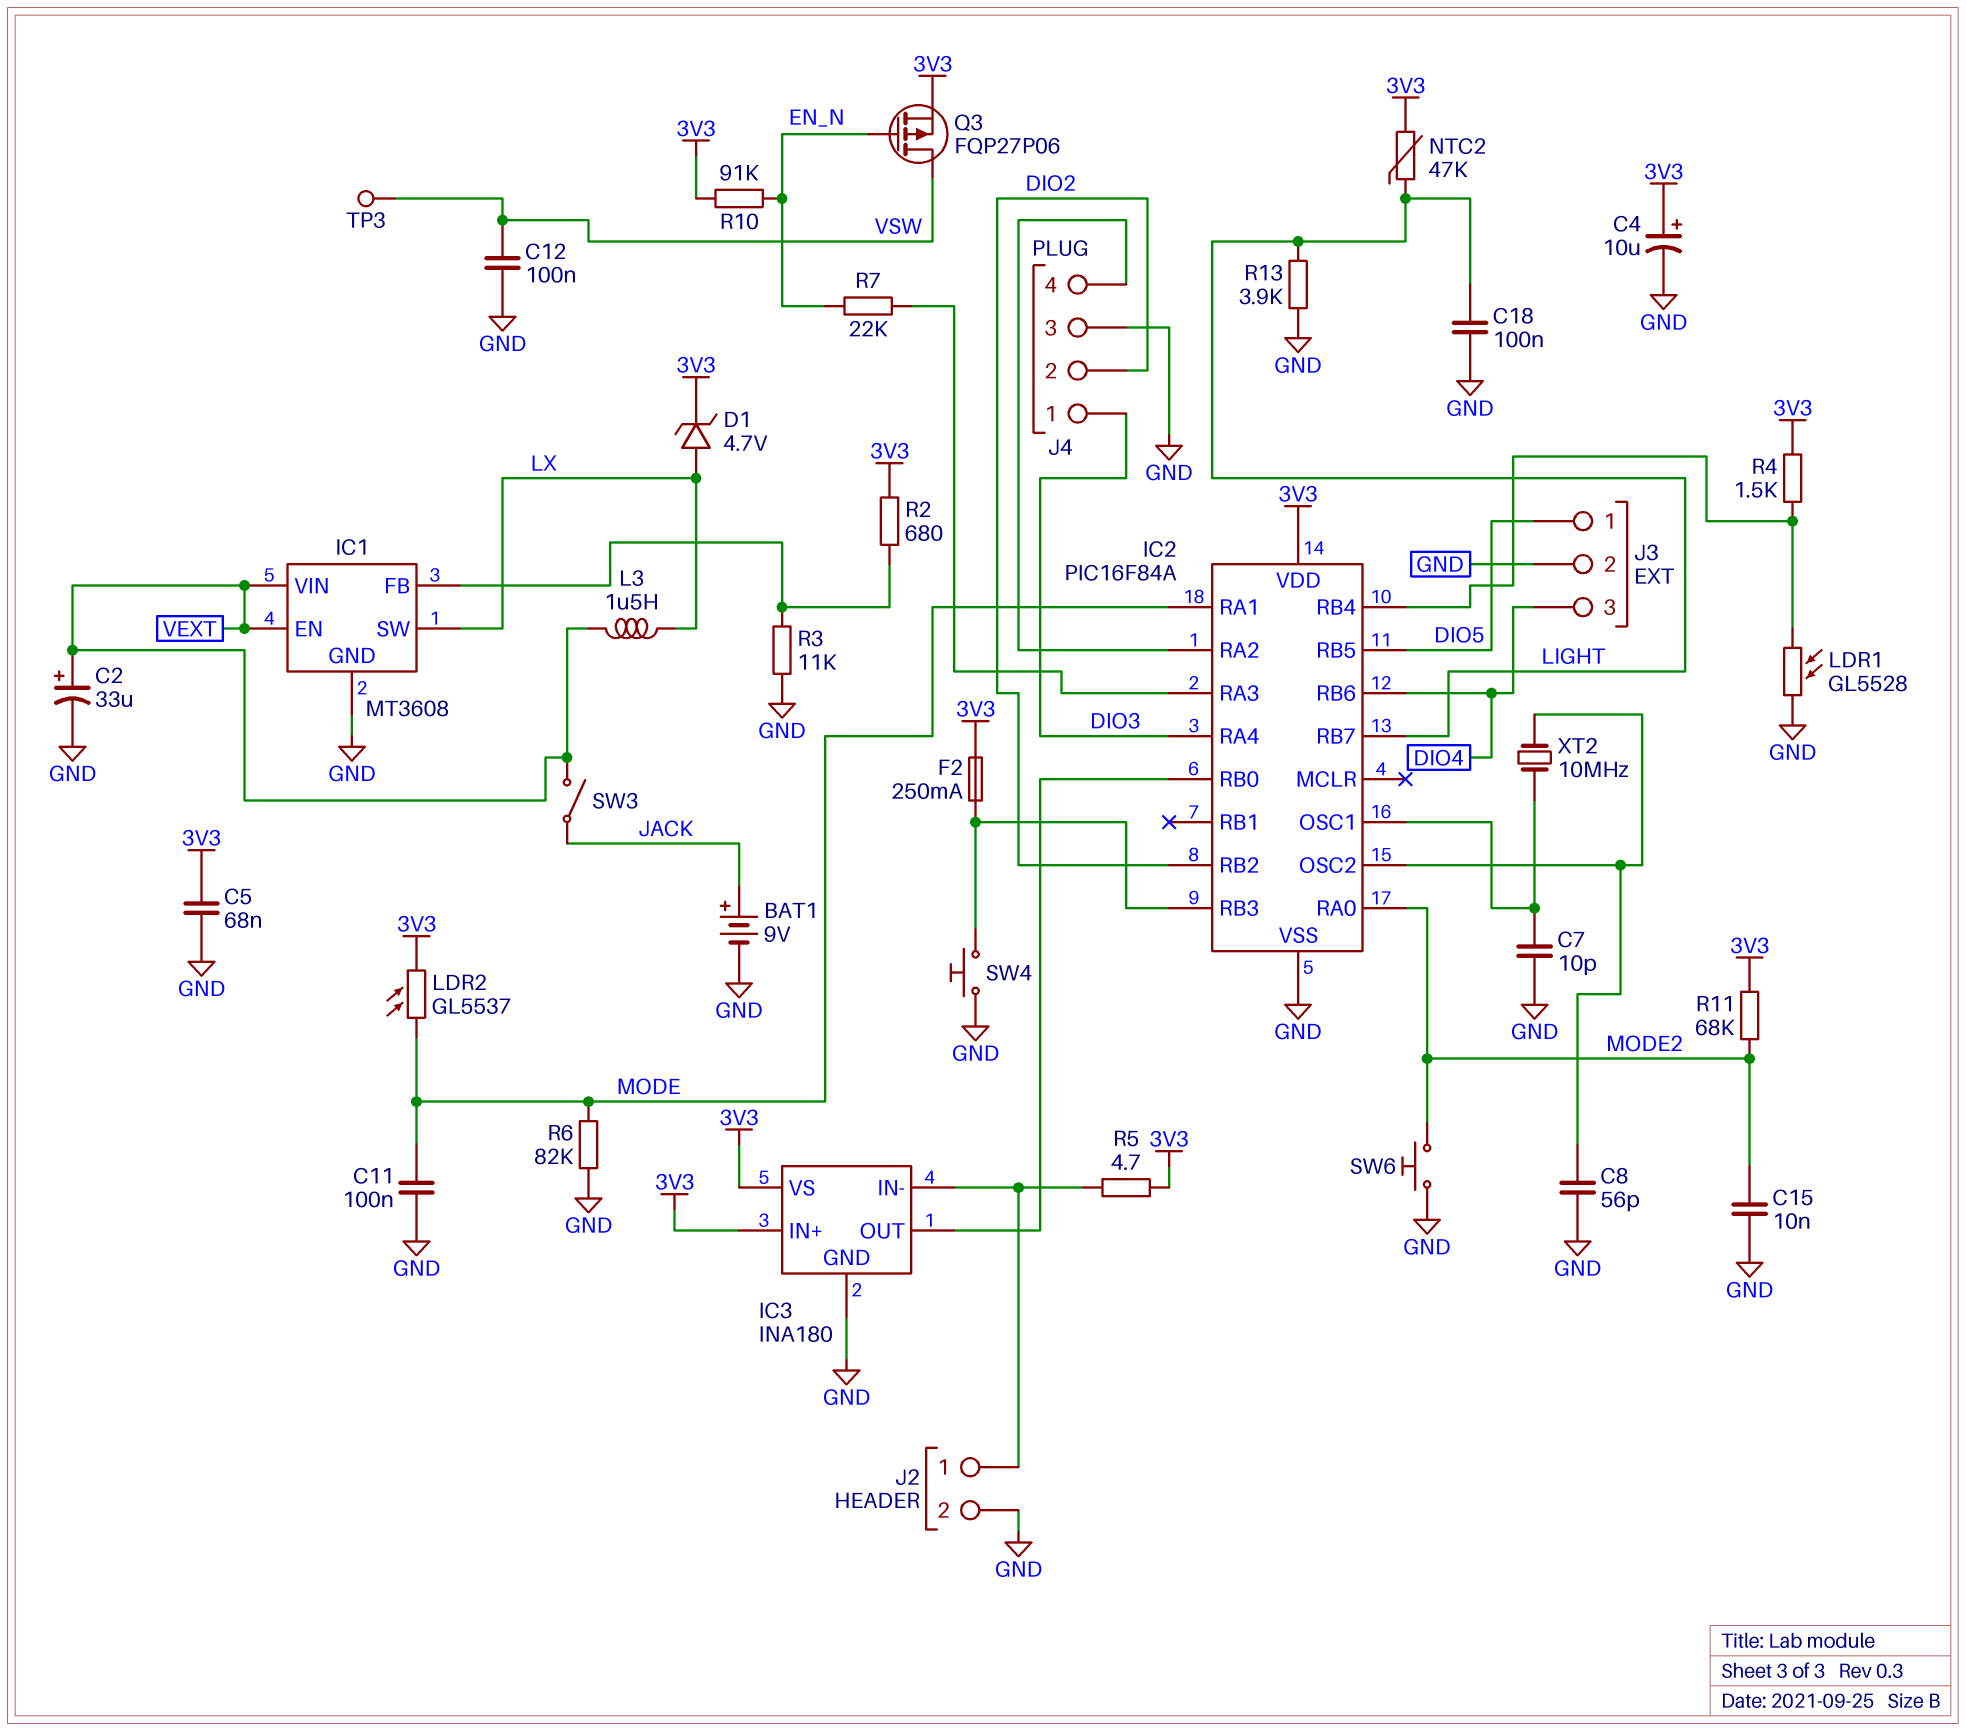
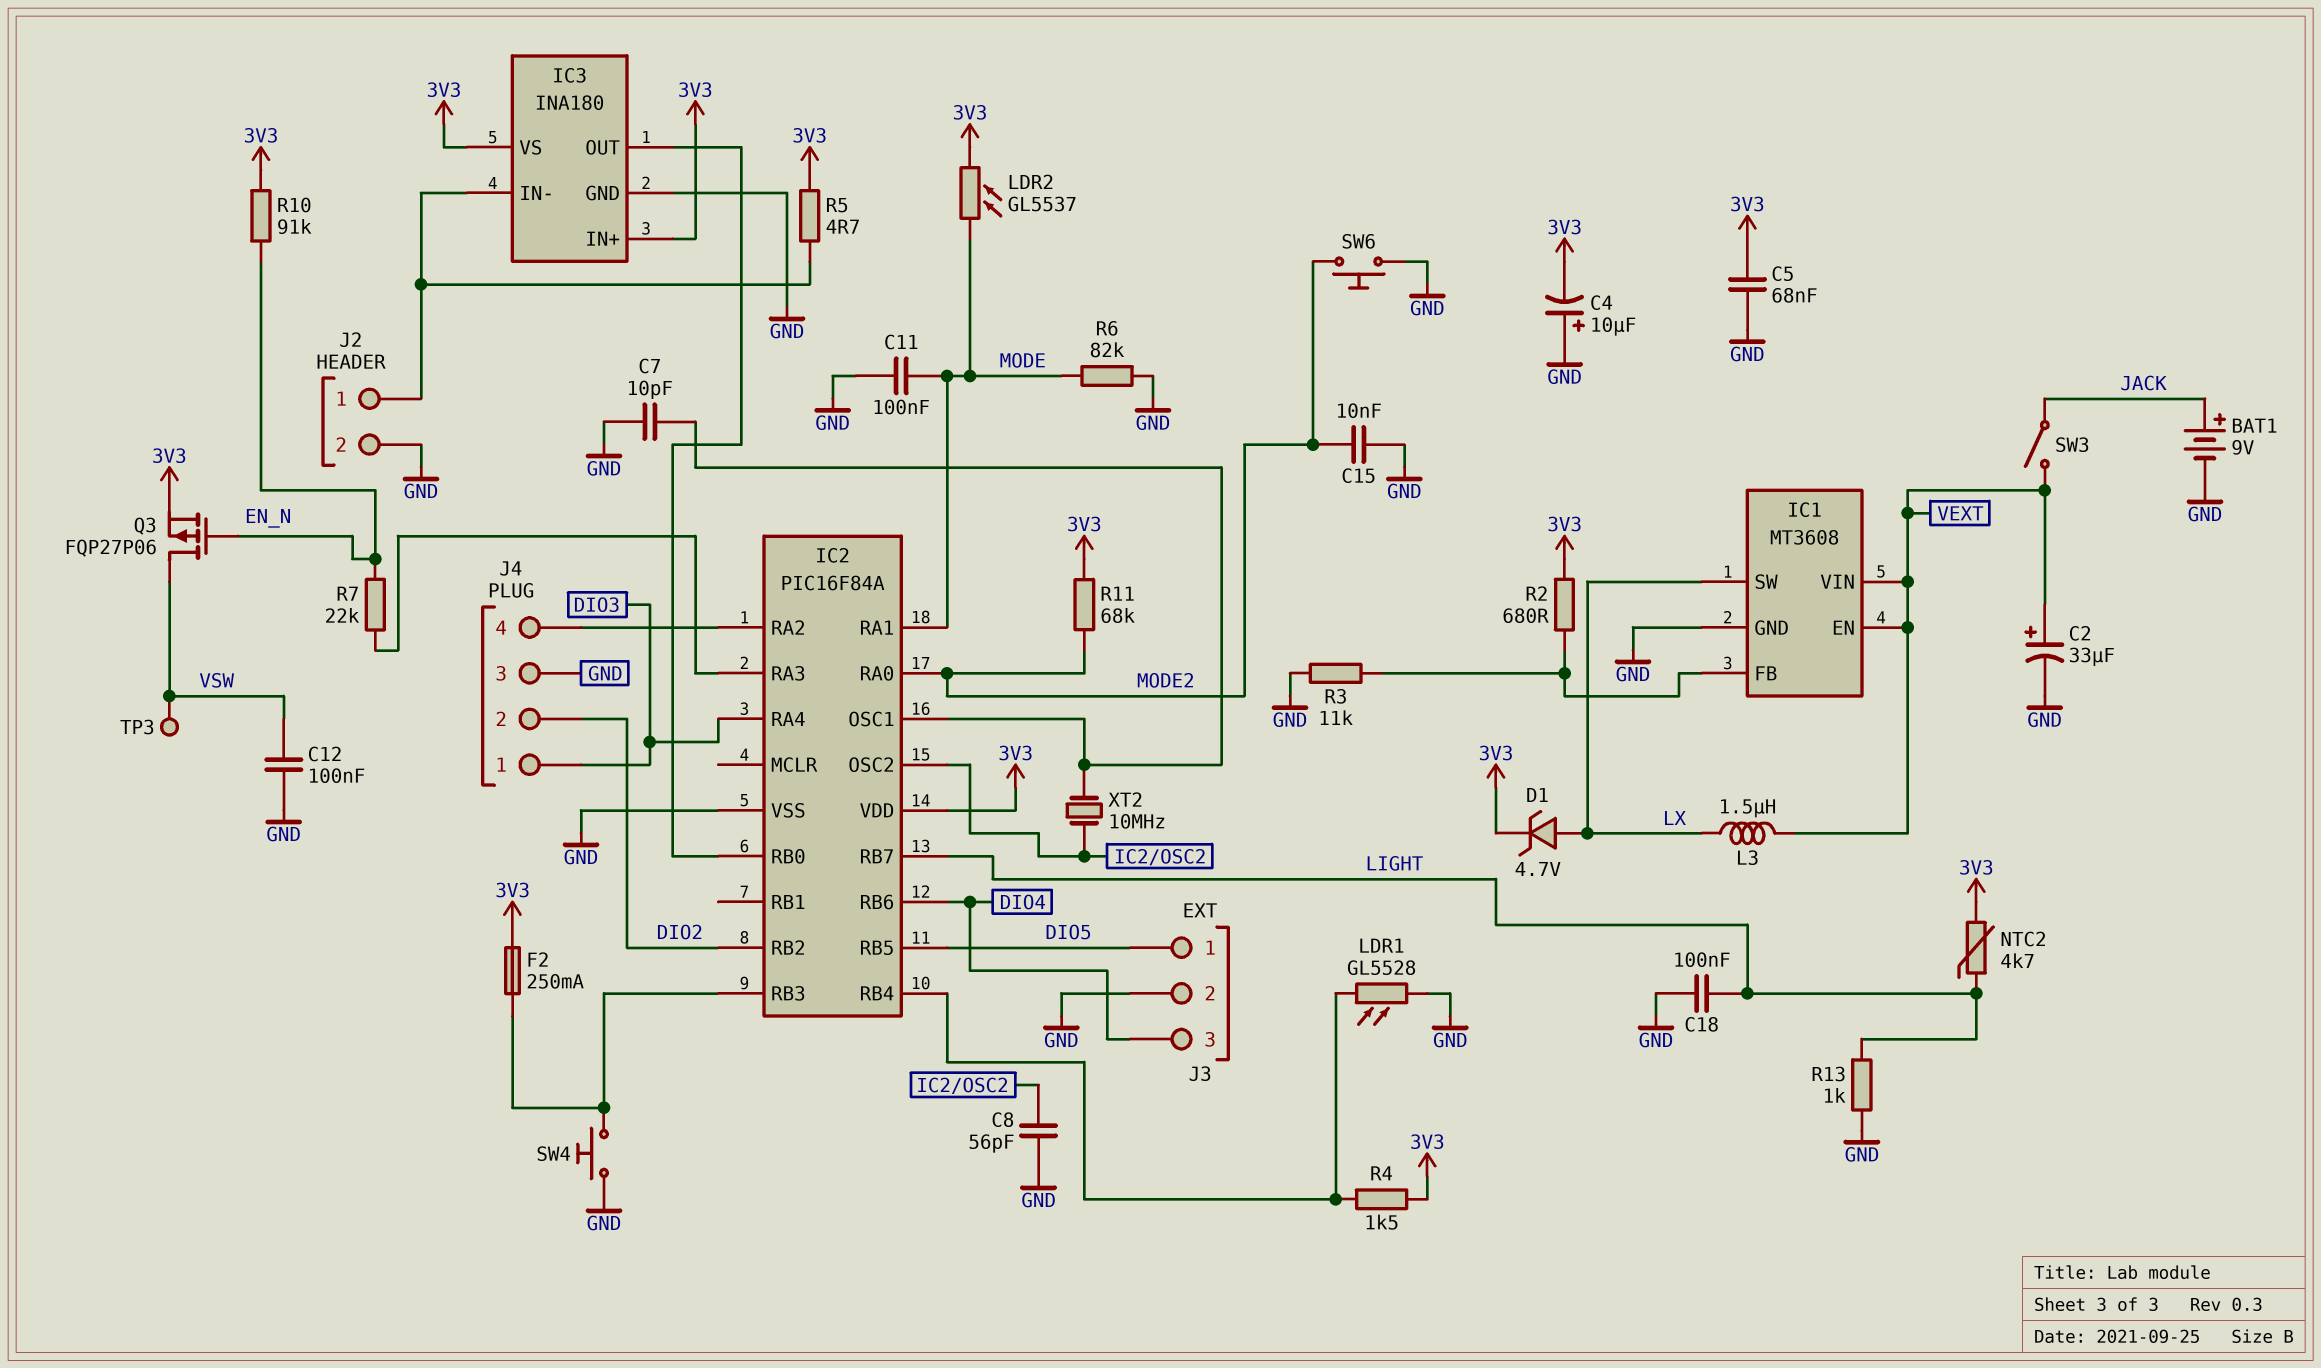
C4: 10uF (plus 3V3, minus GND) -> 10uF (plus GND, minus 3V3)
NTC2: 47k (3V3, LIGHT) -> 4.7k (3V3, LIGHT)
R13: 3.9k (GND, LIGHT) -> 1k (GND, LIGHT)

